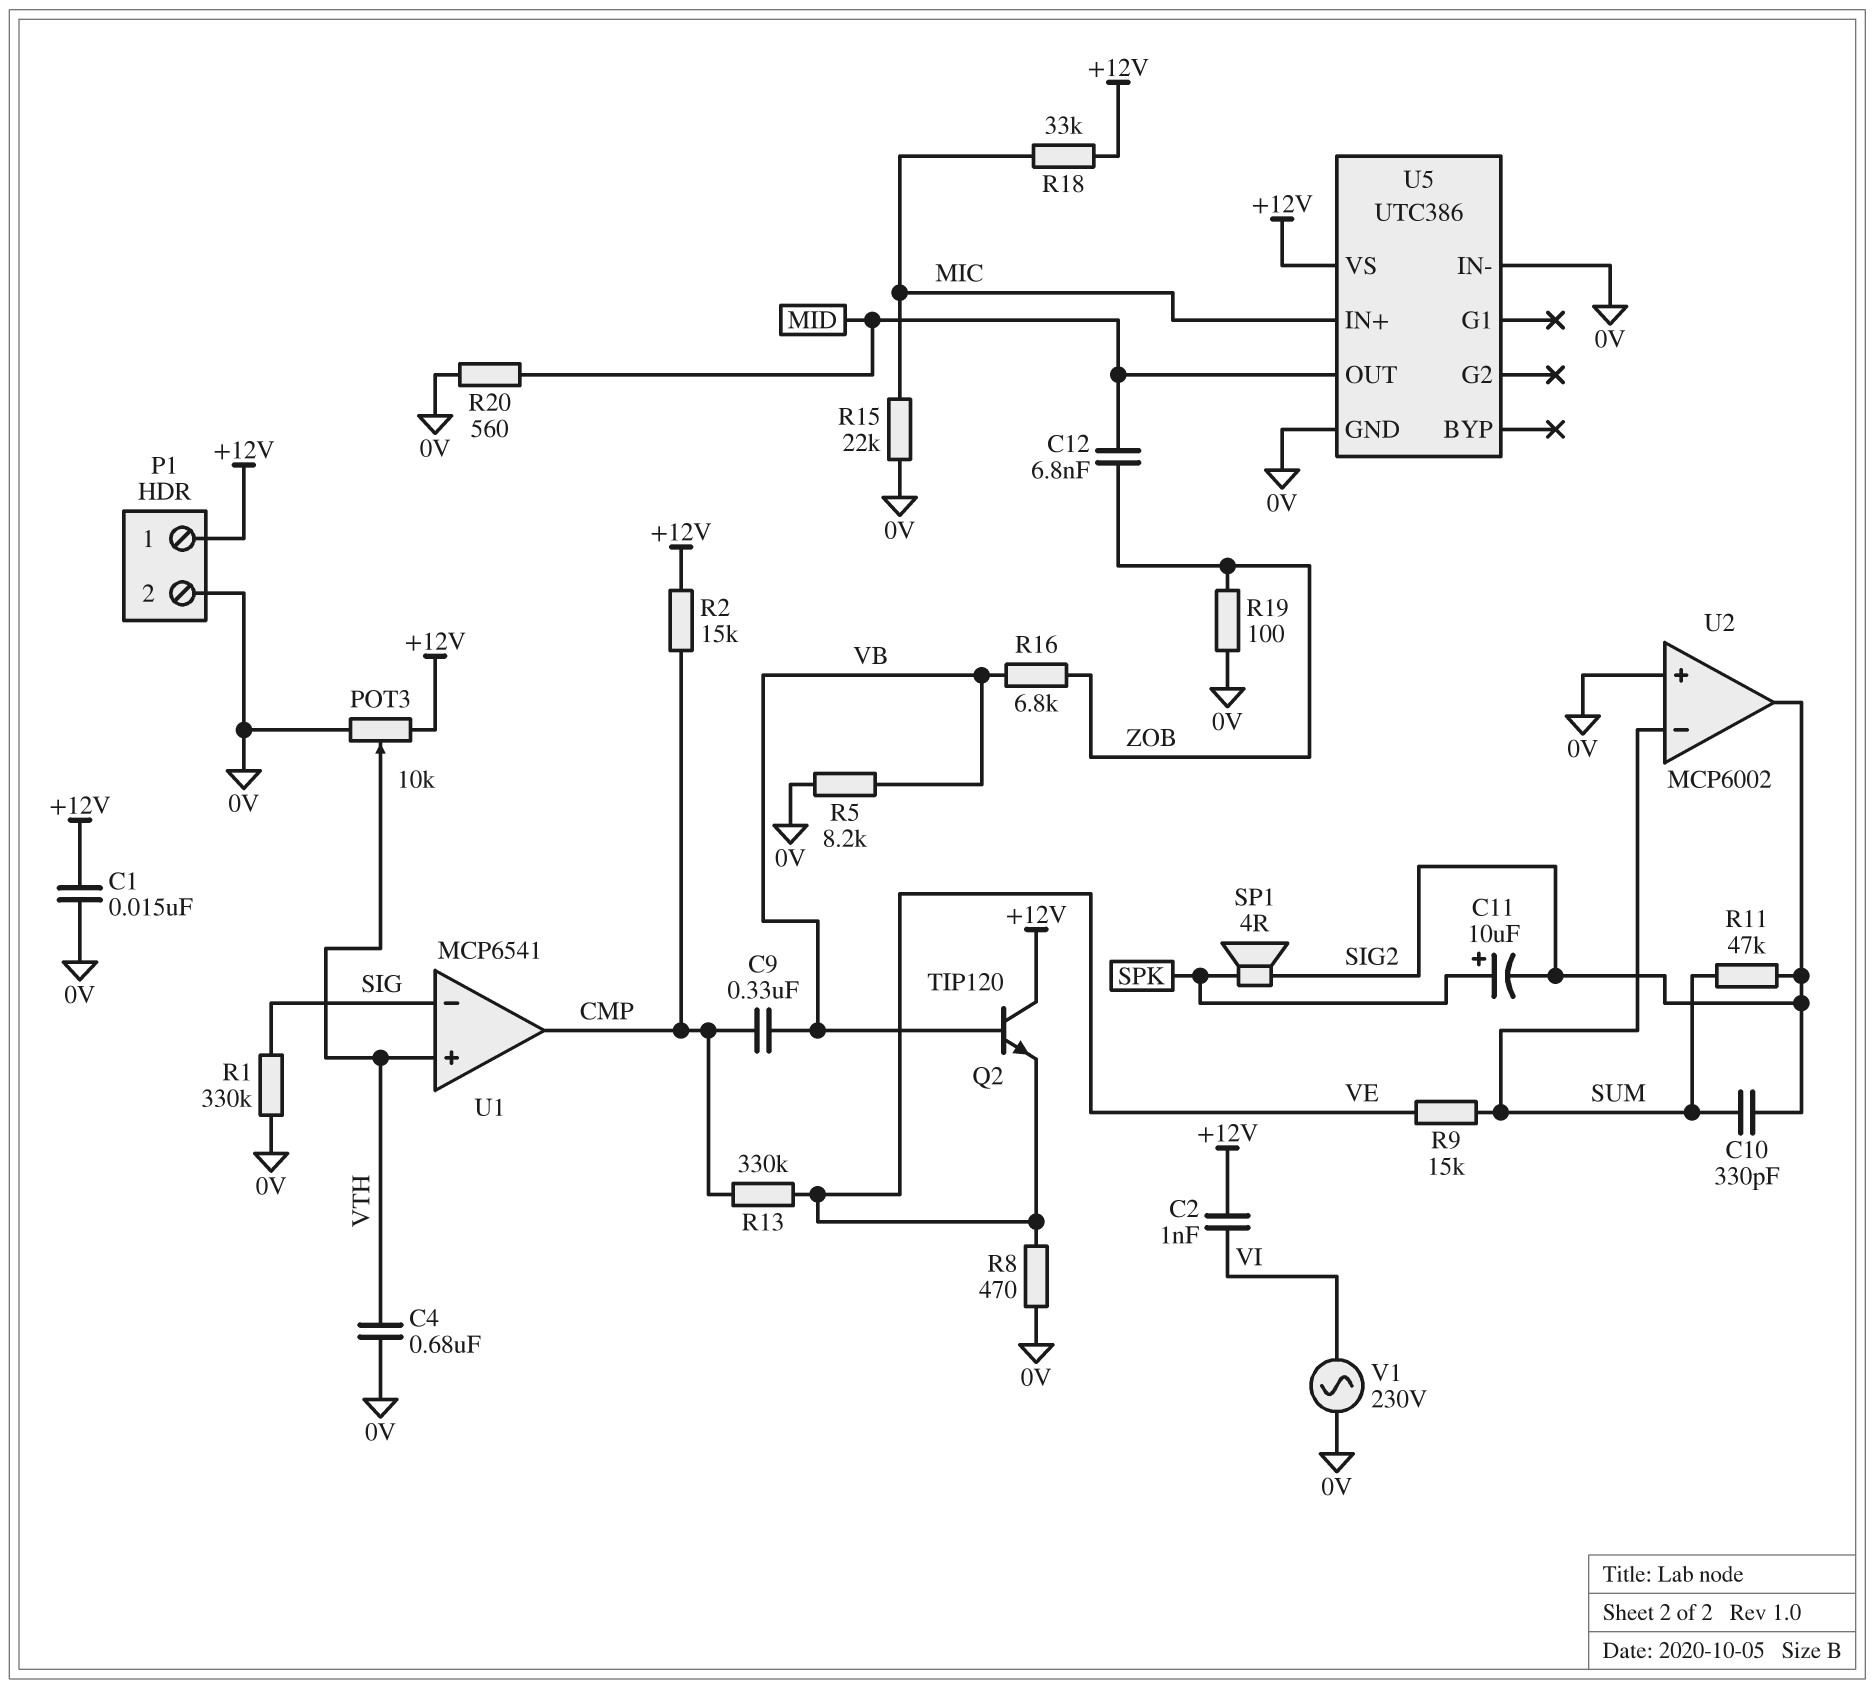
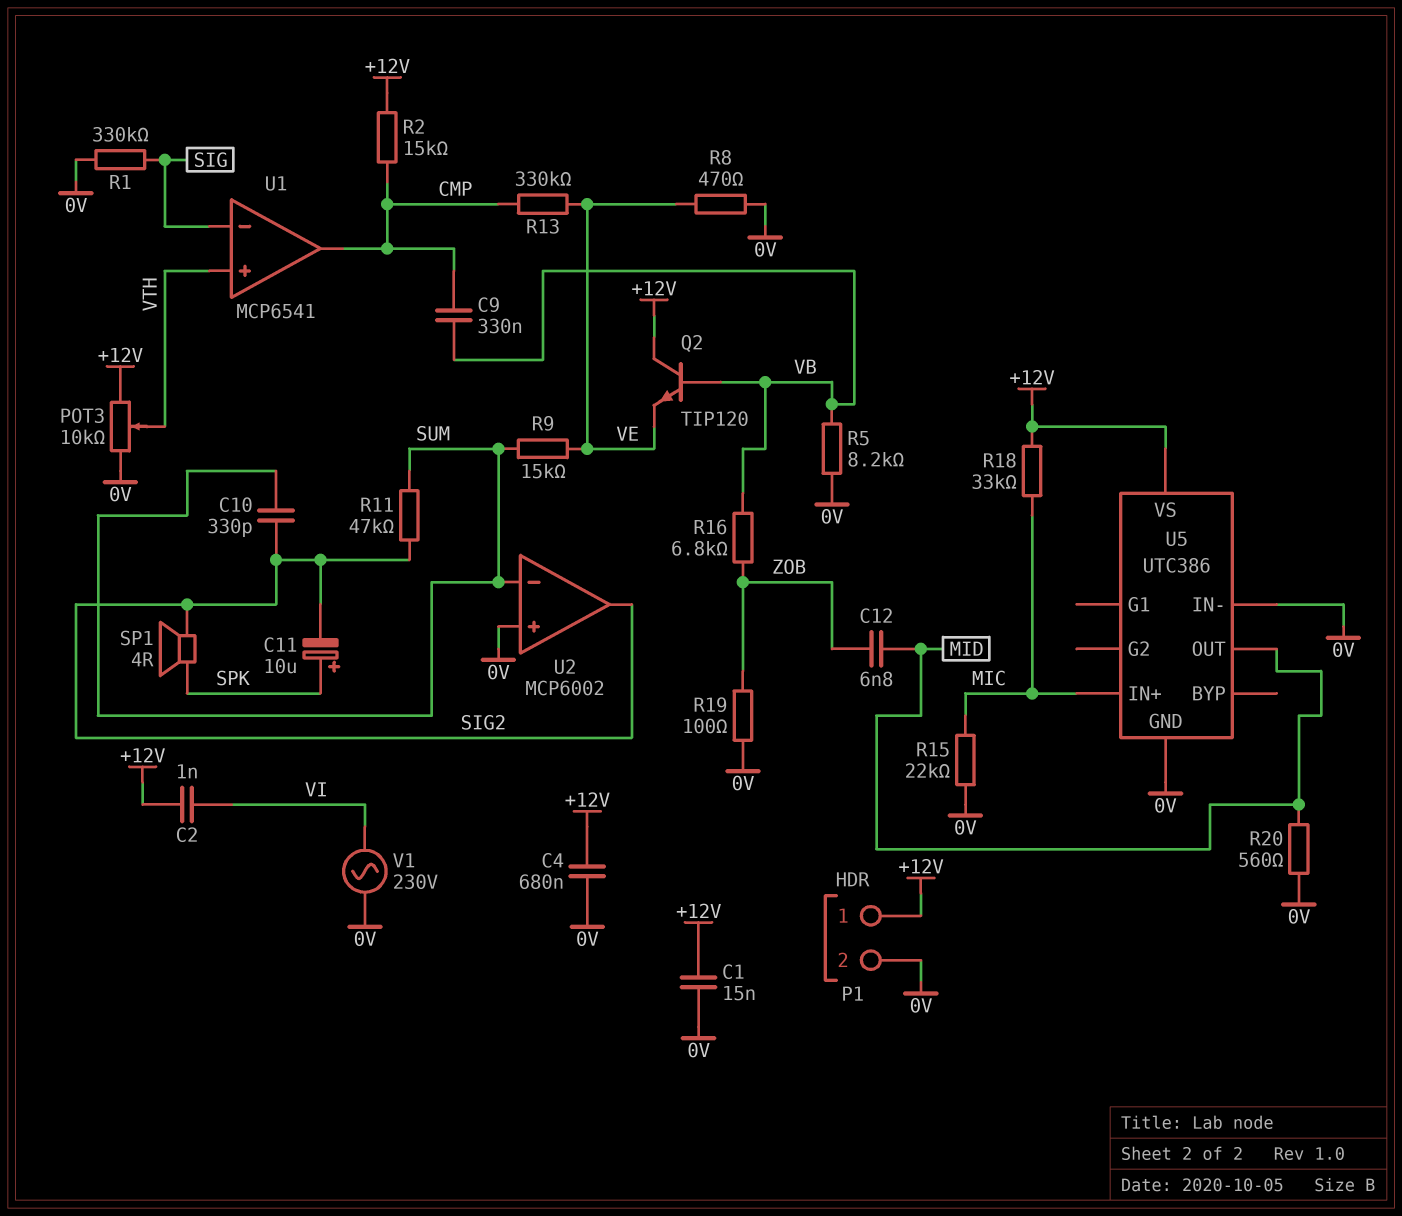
C4: 680nF (0V, VTH) -> 680nF (+12V, 0V)

